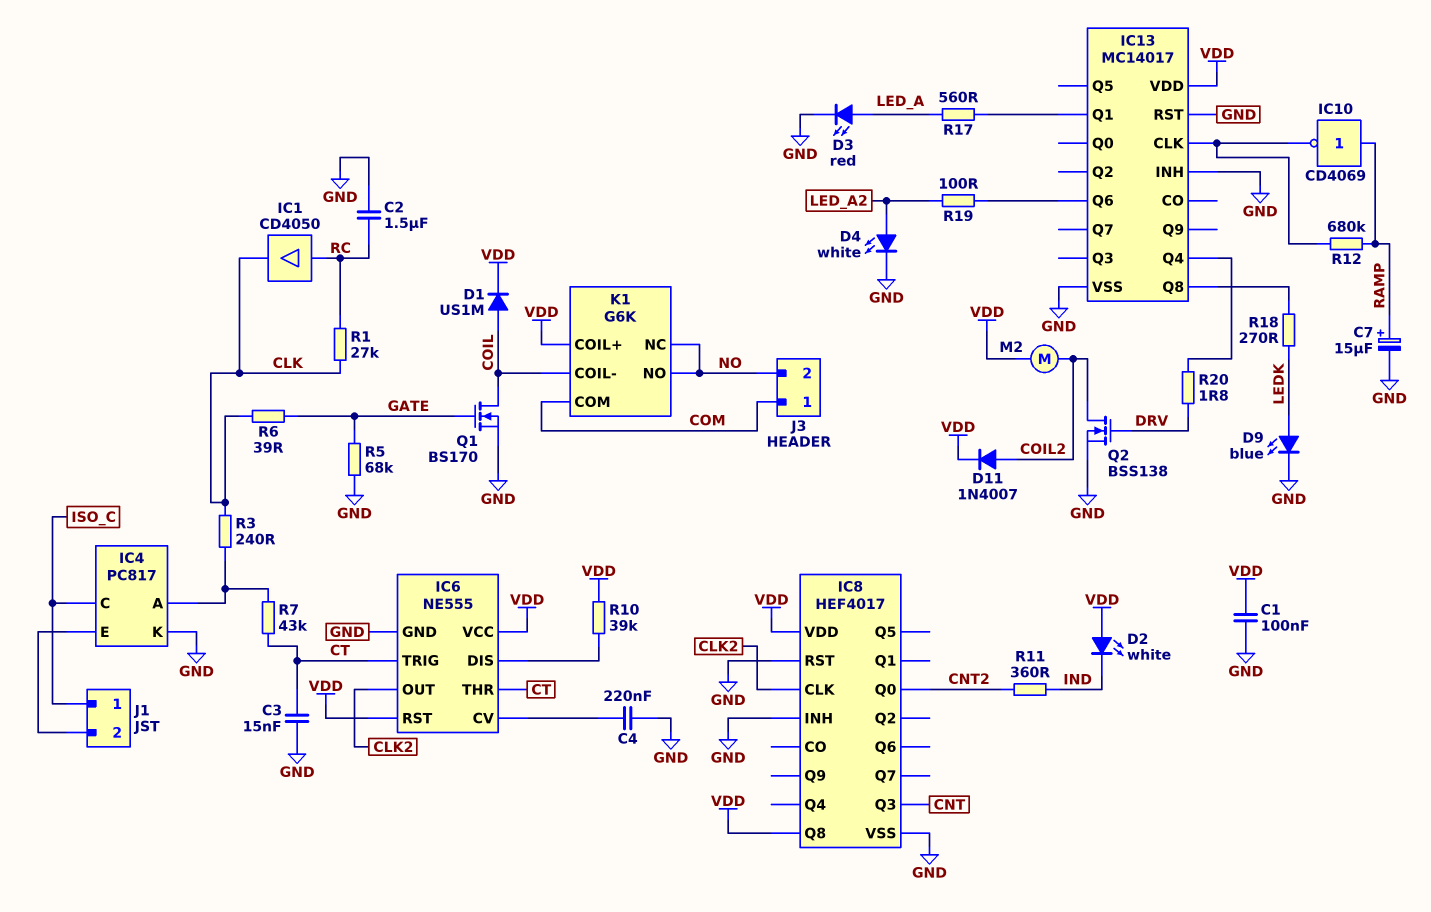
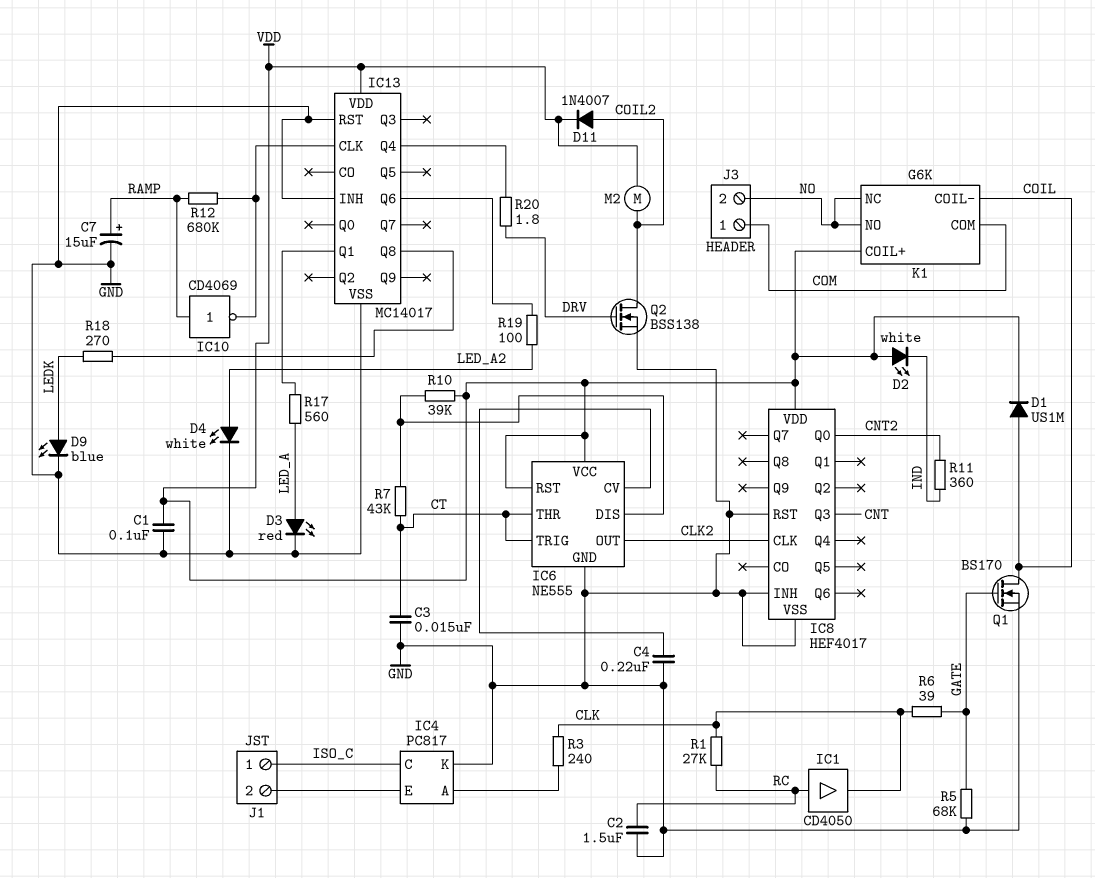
IC8 pin Q8: VDD -> none
R7: 43k (CT, IC4/A) -> 43k (CT, IC6/DIS)

